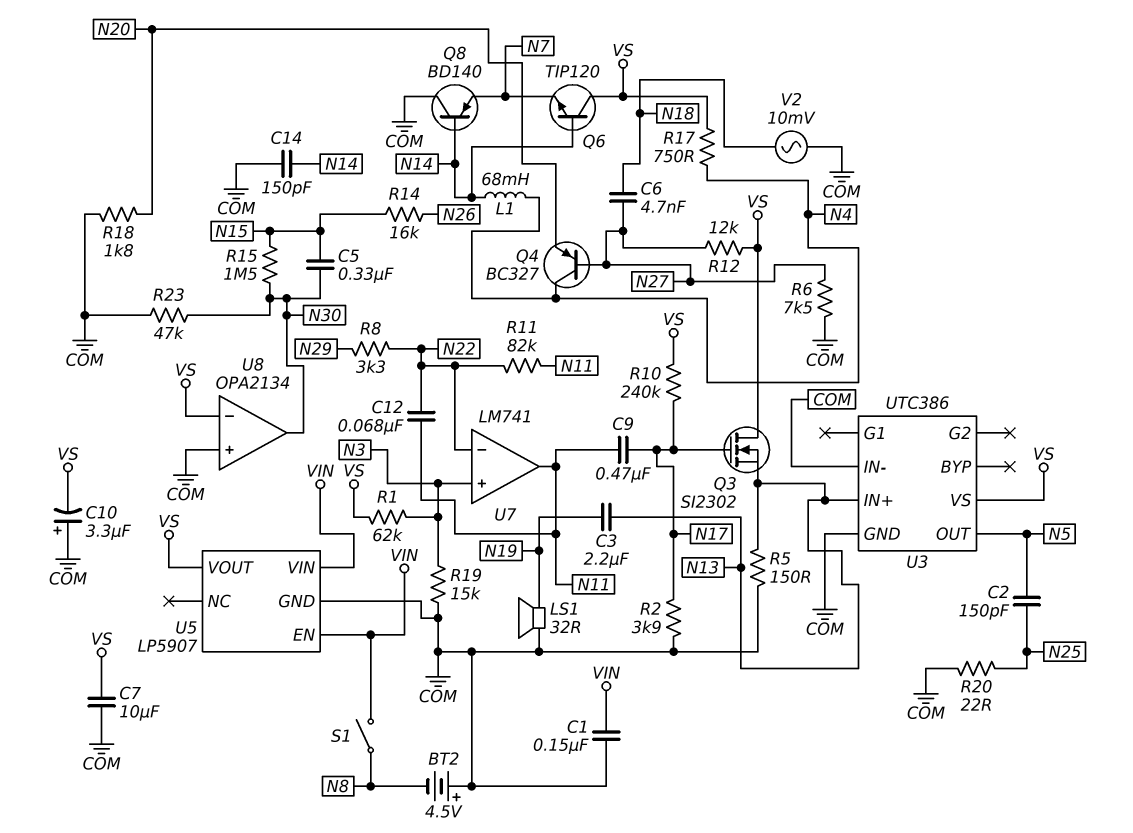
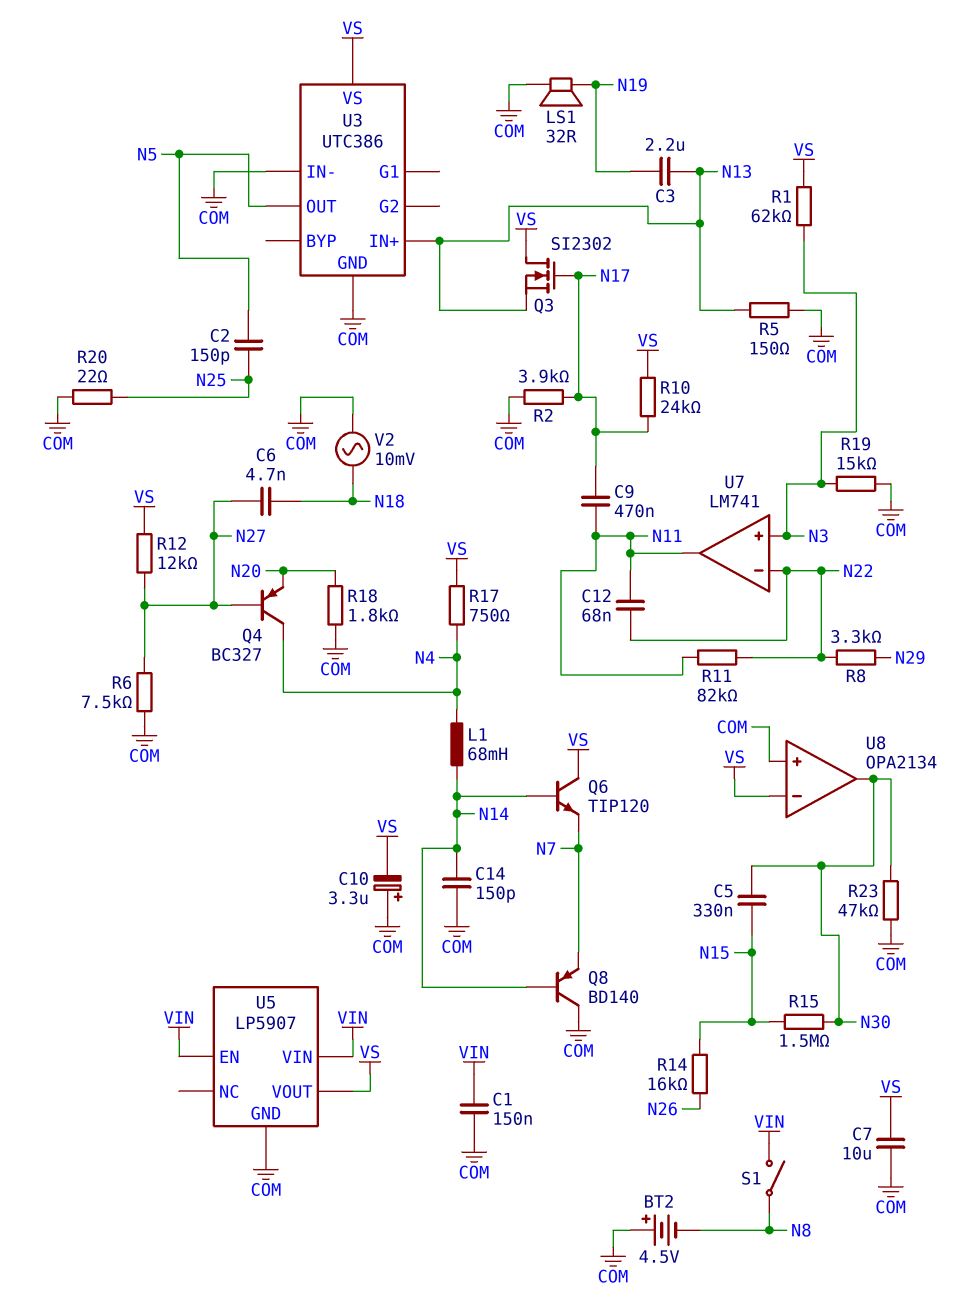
R10: 240k (N17, VS) -> 24k (N17, VS)

